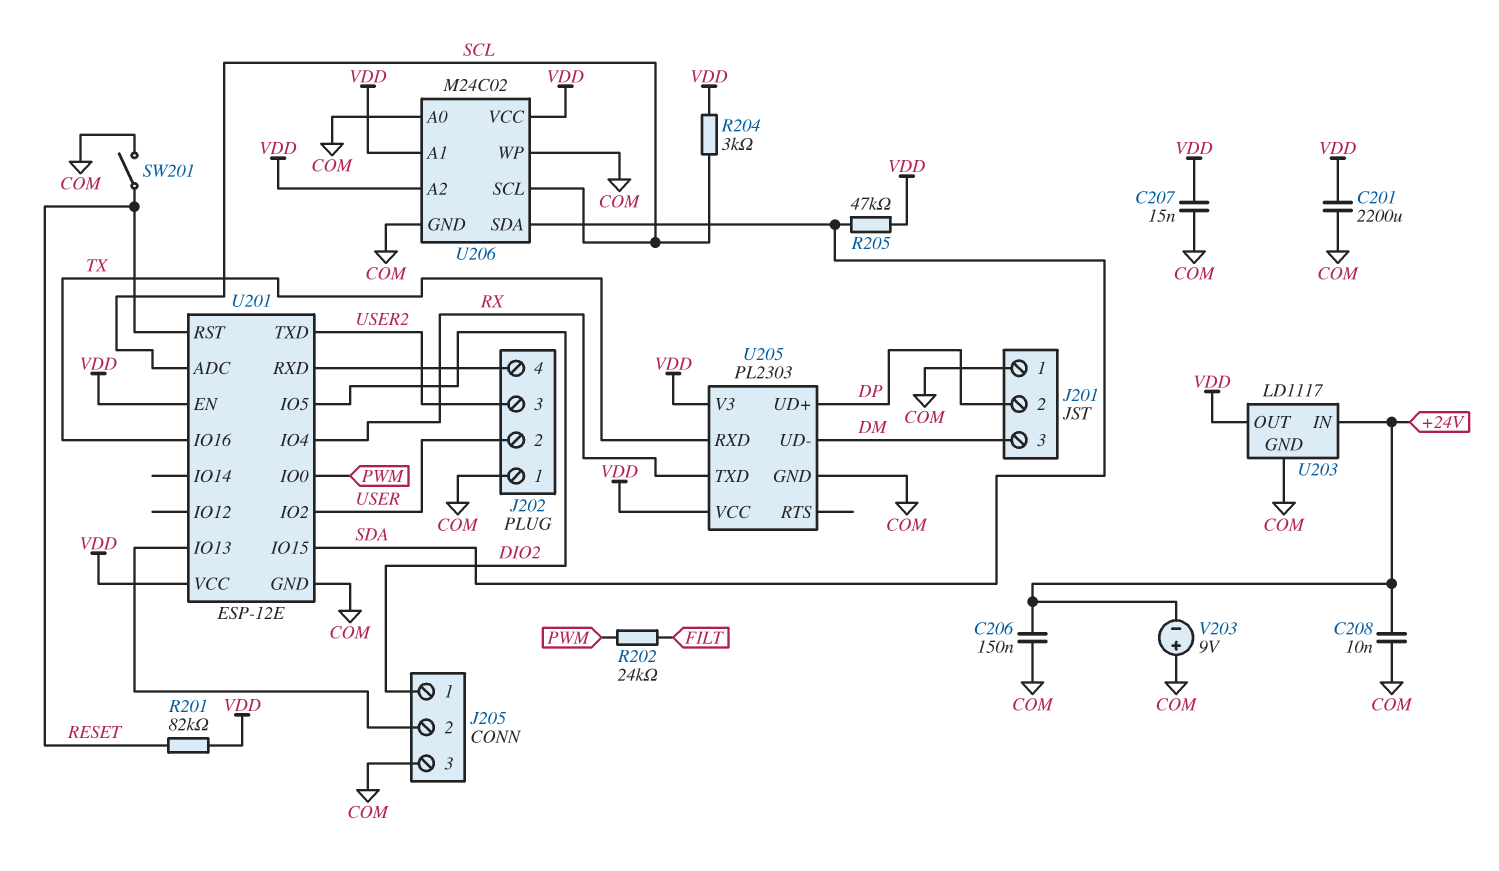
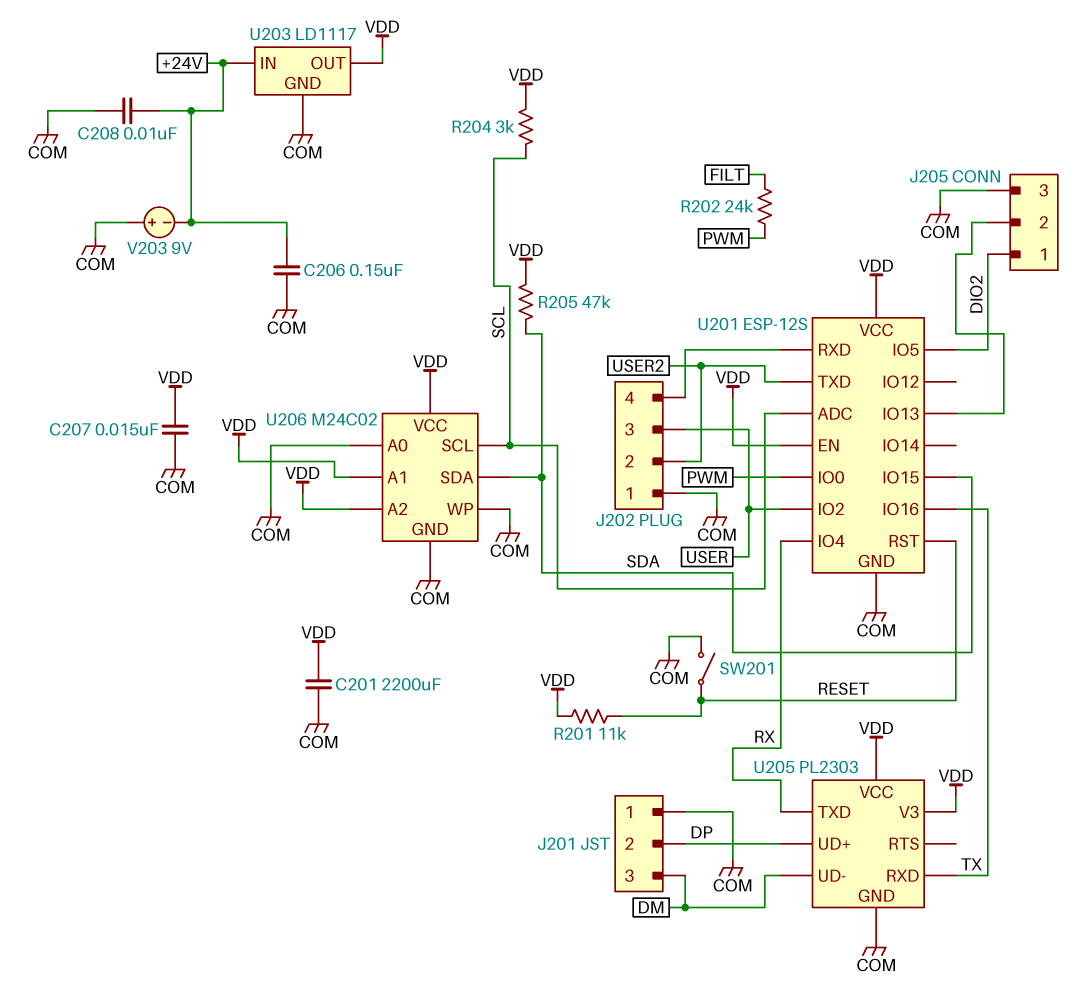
J202 pin 2: USER -> USER2
J202 pin 3: USER2 -> USER
R201: 82k (RESET, VDD) -> 11k (RESET, VDD)
U201: ESP-12E -> ESP-12S

